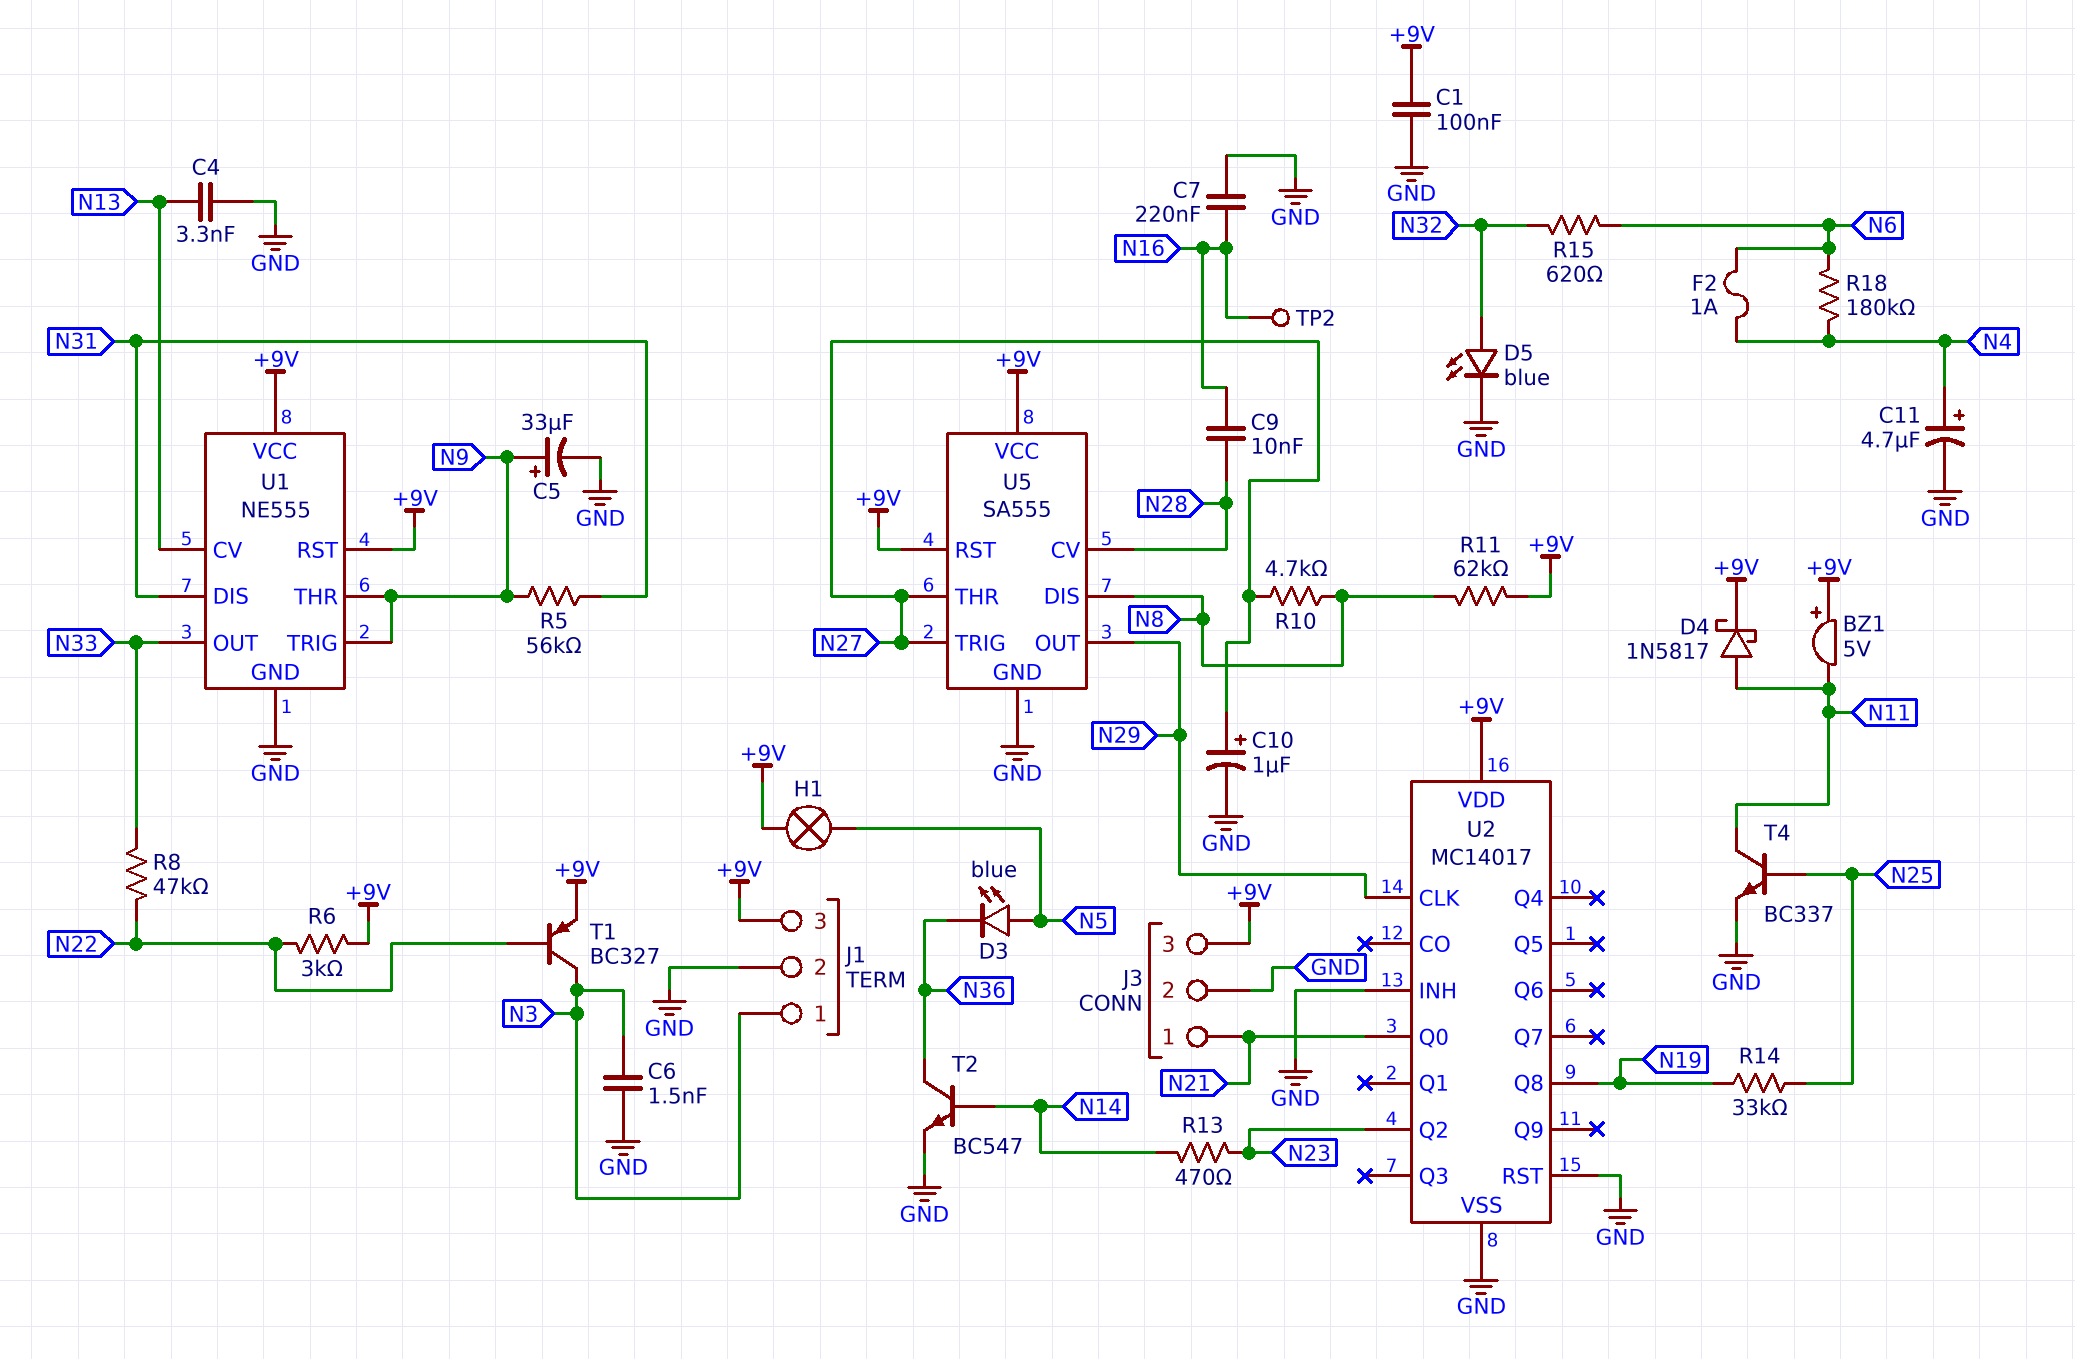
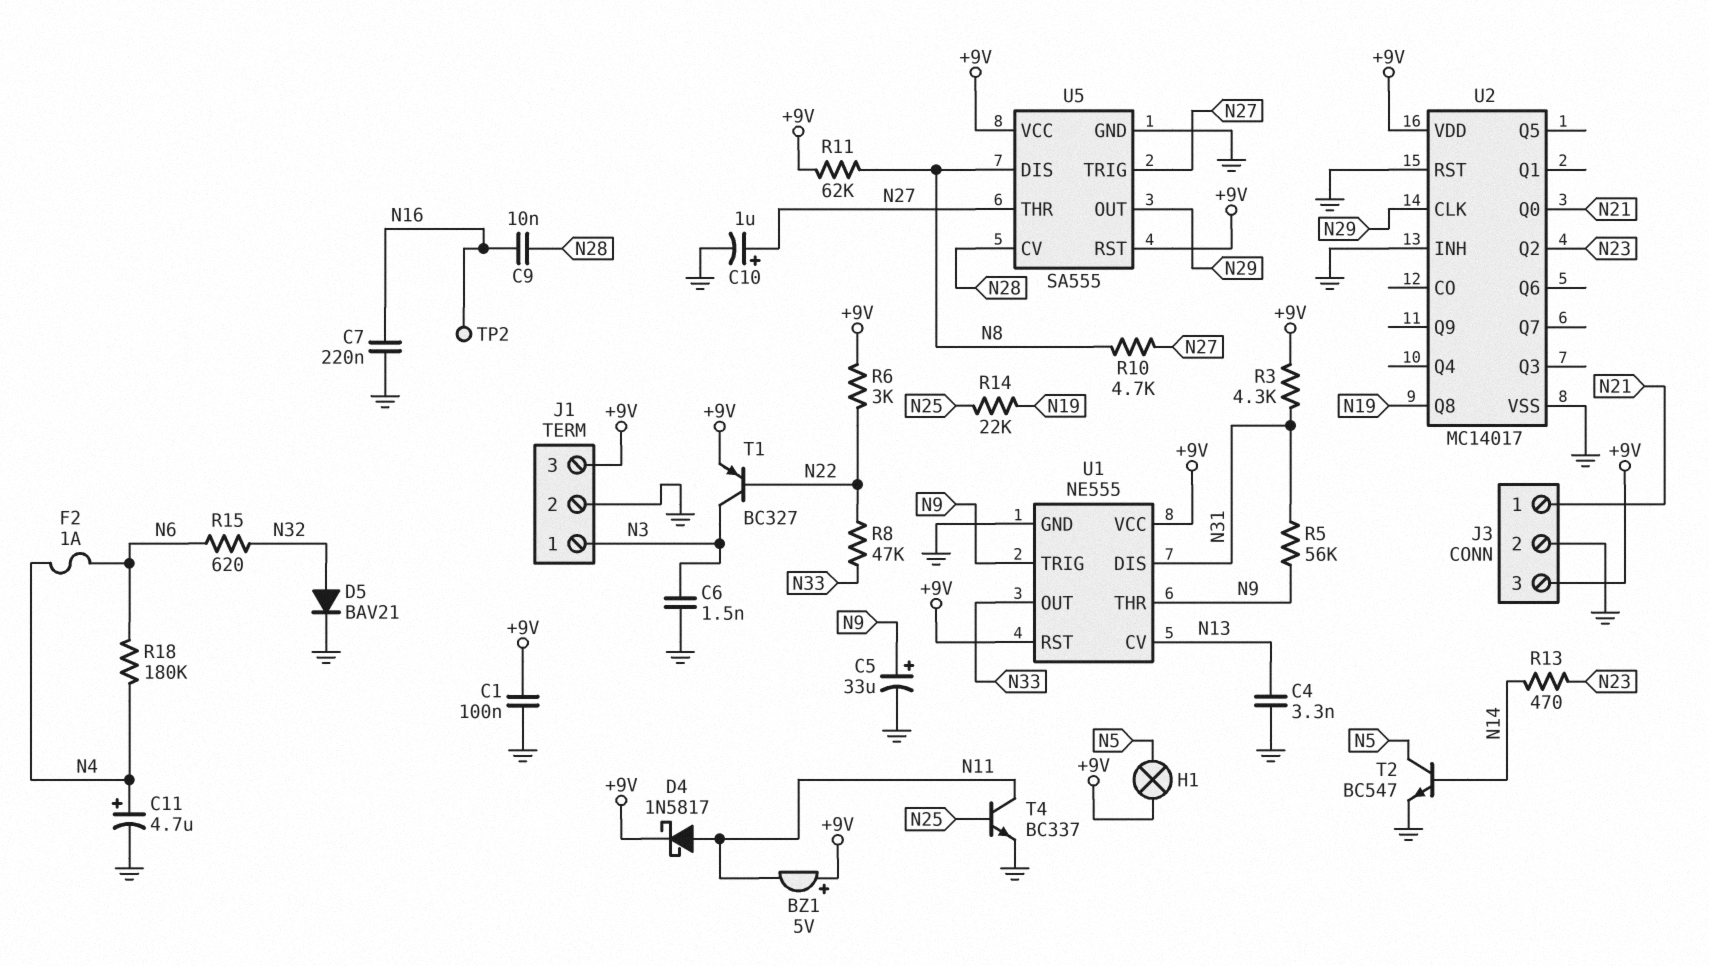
D3: LED blue (A N5, K N36) -> none
D5: LED blue (A N32, K GND) -> diode BAV21 (A N32, K GND)
R3: none -> 4.3k (+9V, N31)
R14: 33k (N19, N25) -> 22k (N19, N25)
T2: NPN BC547 (B N14, C N36, E GND) -> NPN BC547 (B N14, C N5, E GND)

